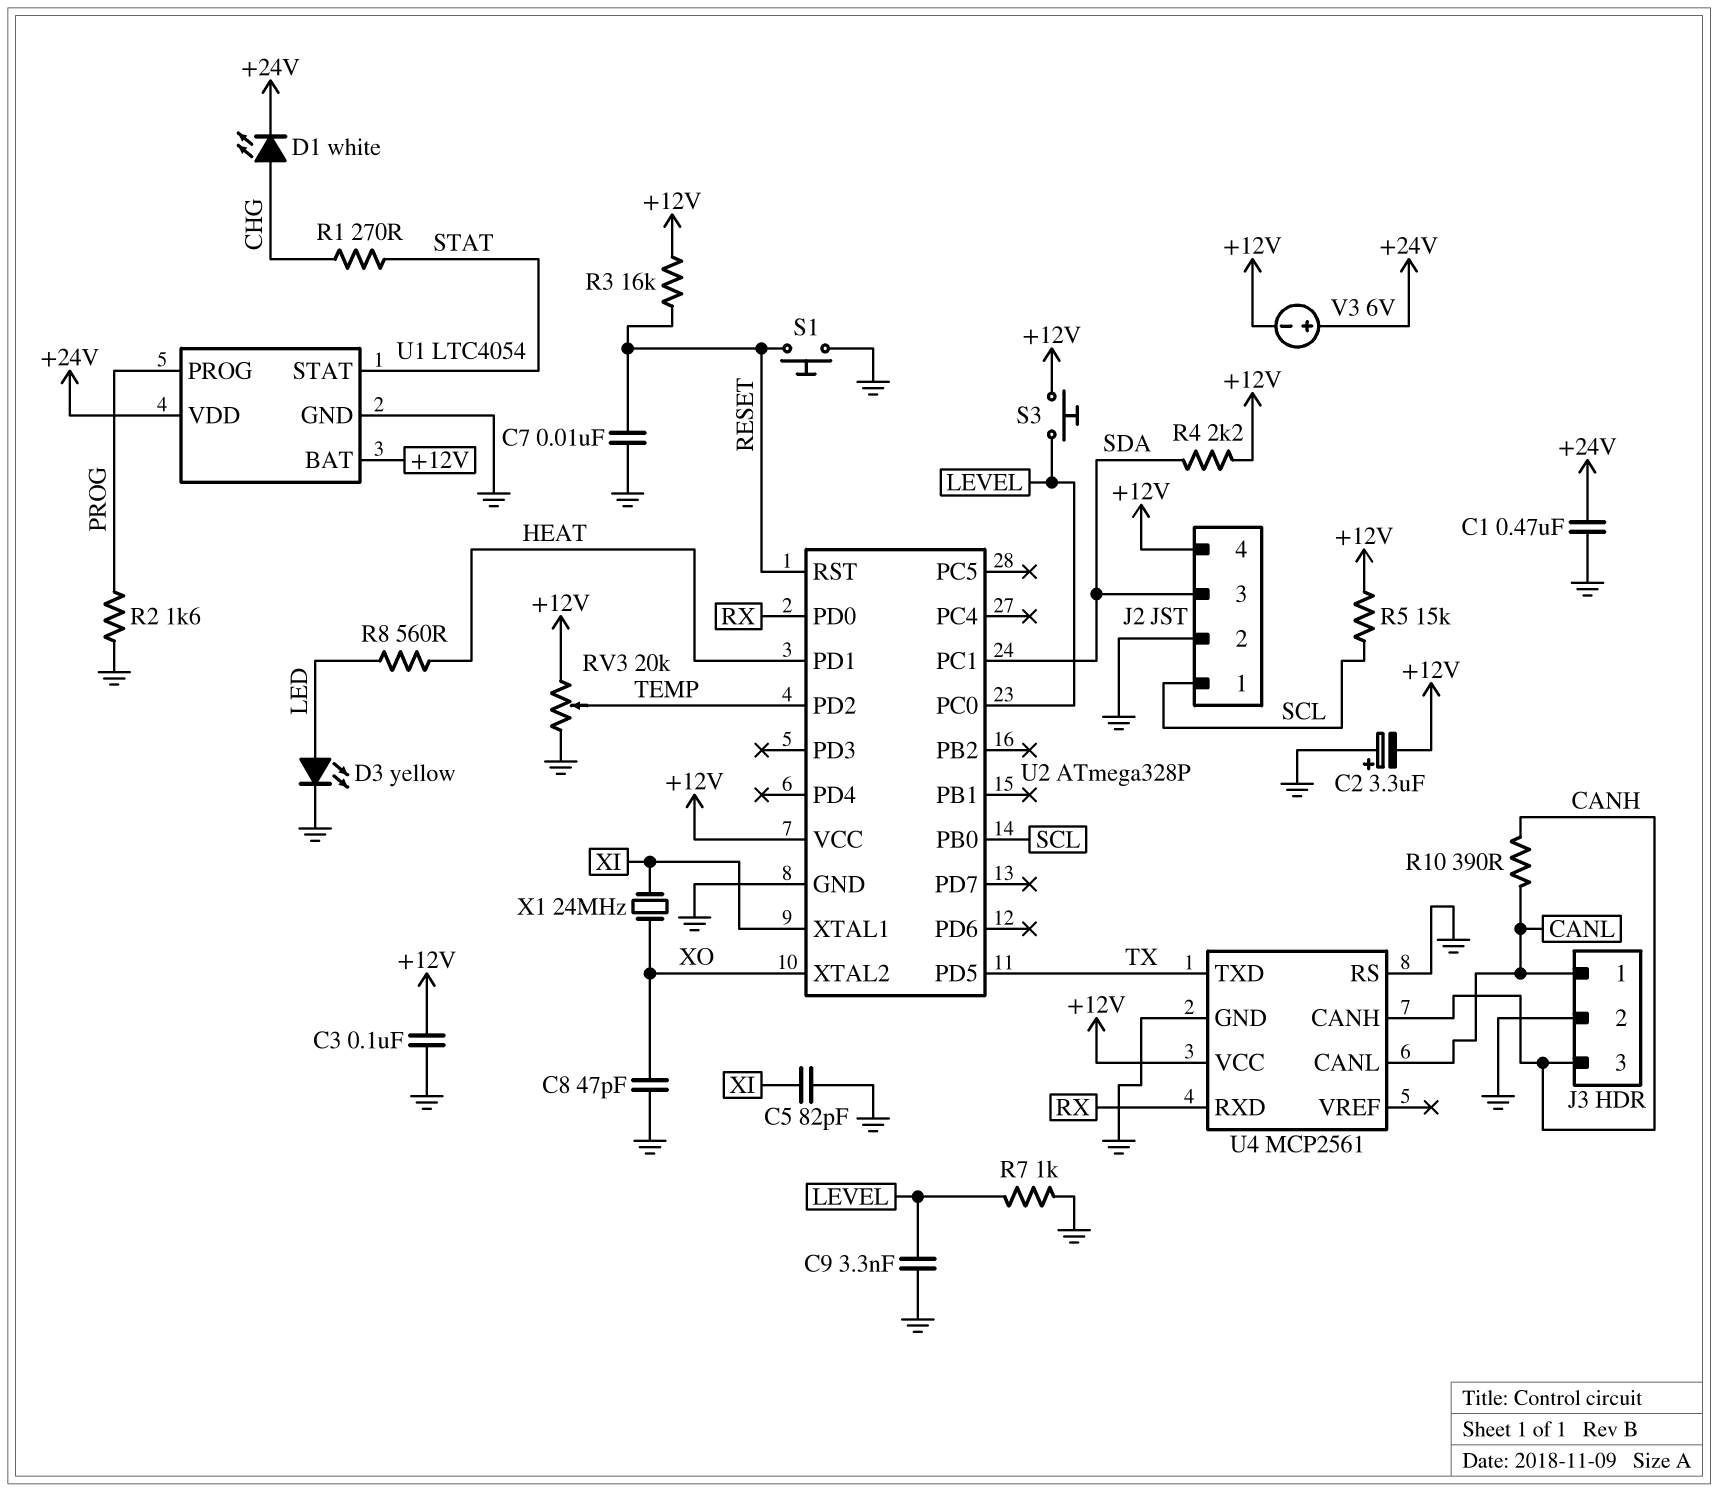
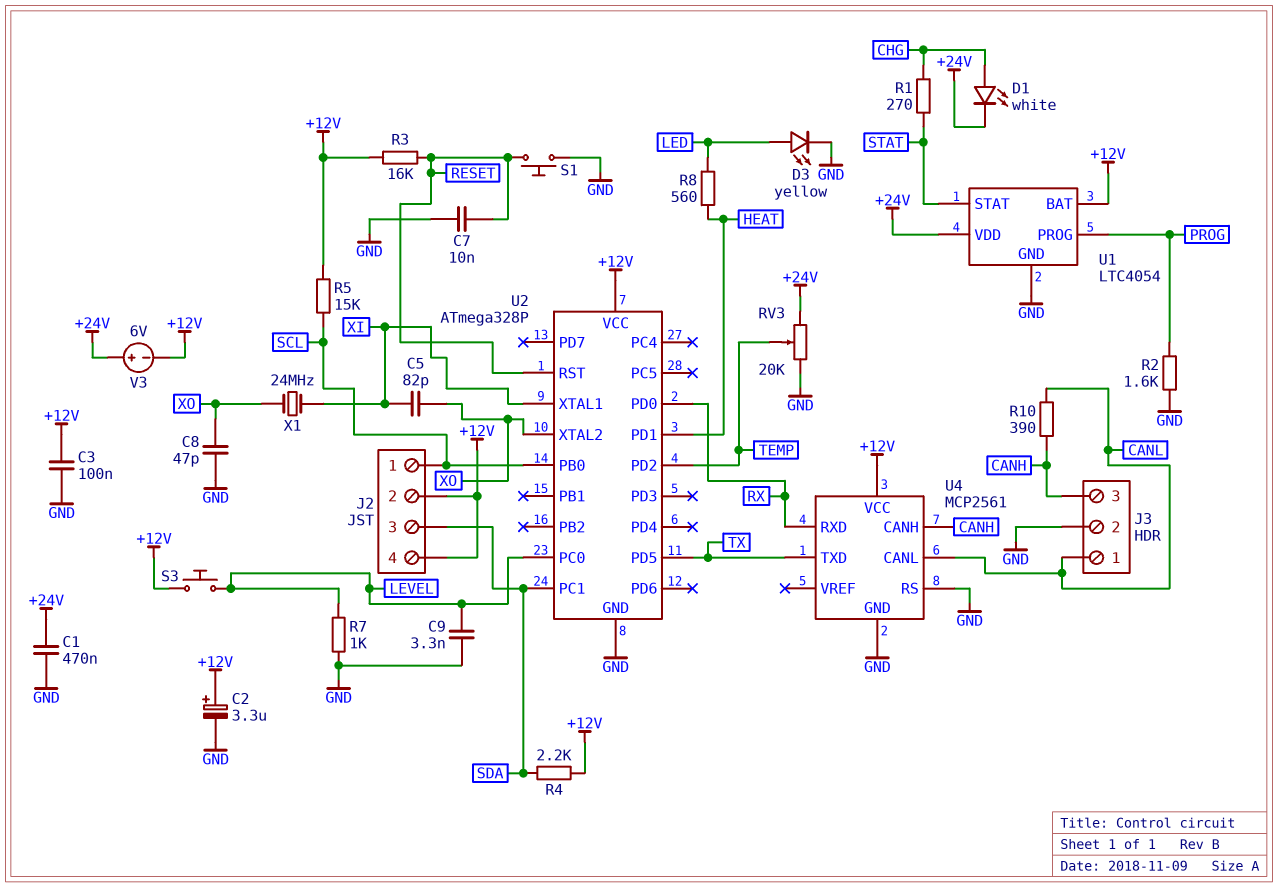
C2: 3.3uF (plus GND, minus +12V) -> 3.3uF (plus +12V, minus GND)
C5: 82pF (GND, XI) -> 82pF (XI, XO)
J2 pin 2: GND -> +12V
RV3: 20k (+12V, GND, wiper TEMP) -> 20k (+24V, GND, wiper TEMP)

